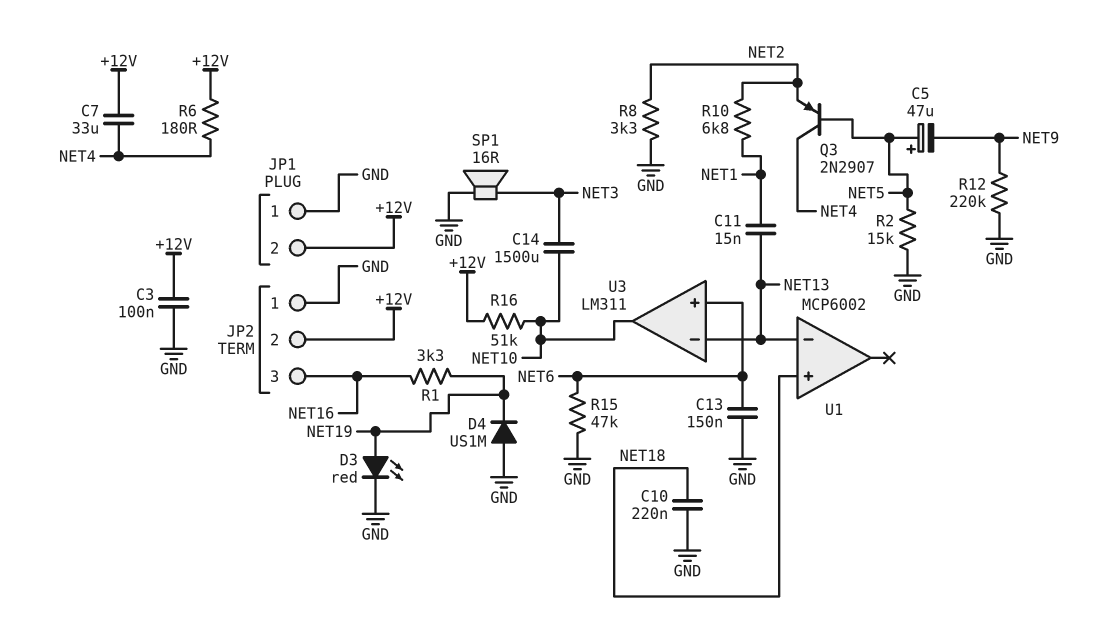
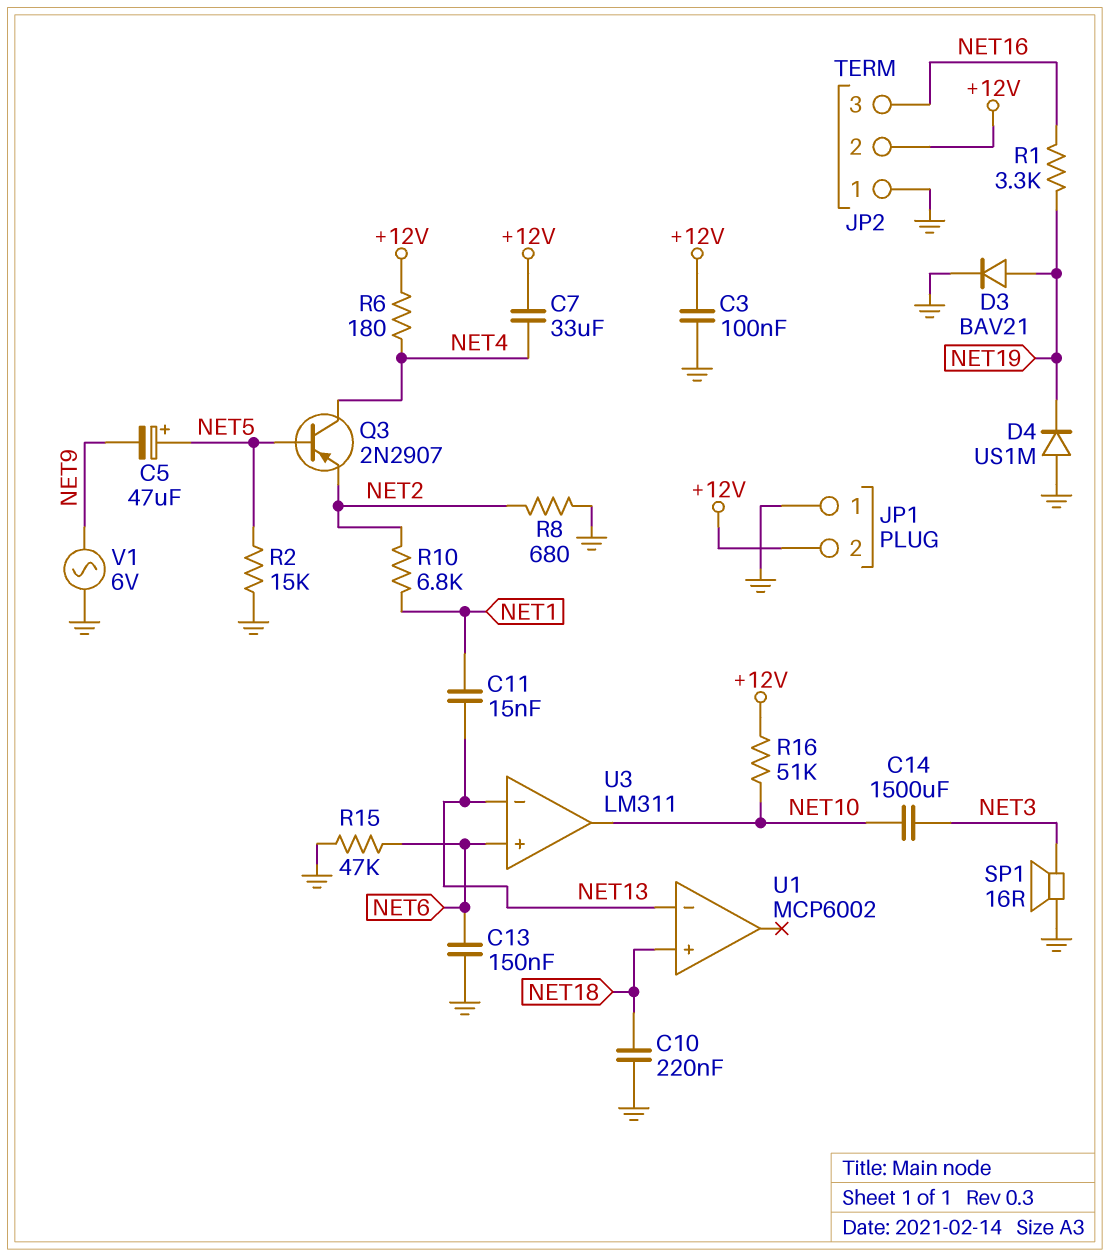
D3: LED red (A NET19, K GND) -> diode BAV21 (A NET19, K GND)
R8: 3.3k (GND, NET2) -> 680 (GND, NET2)
R12: 220k (GND, NET9) -> none
V1: none -> AC 6V (GND, NET9)

